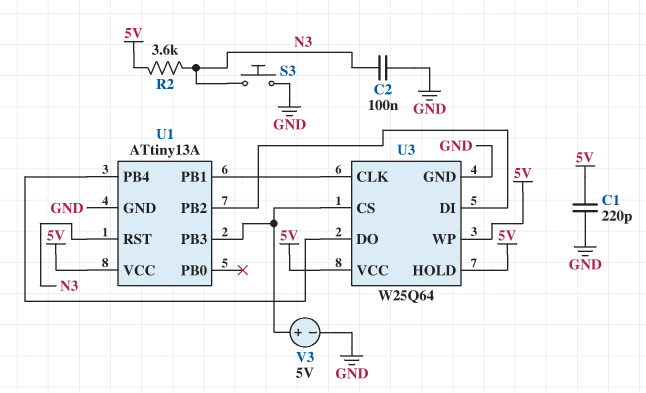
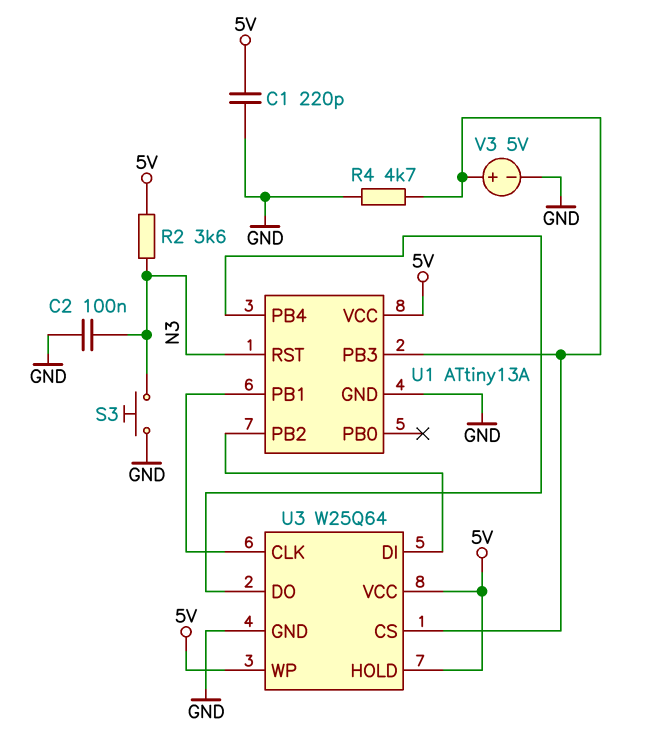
R4: none -> 4.7k (GND, U1/PB3)

